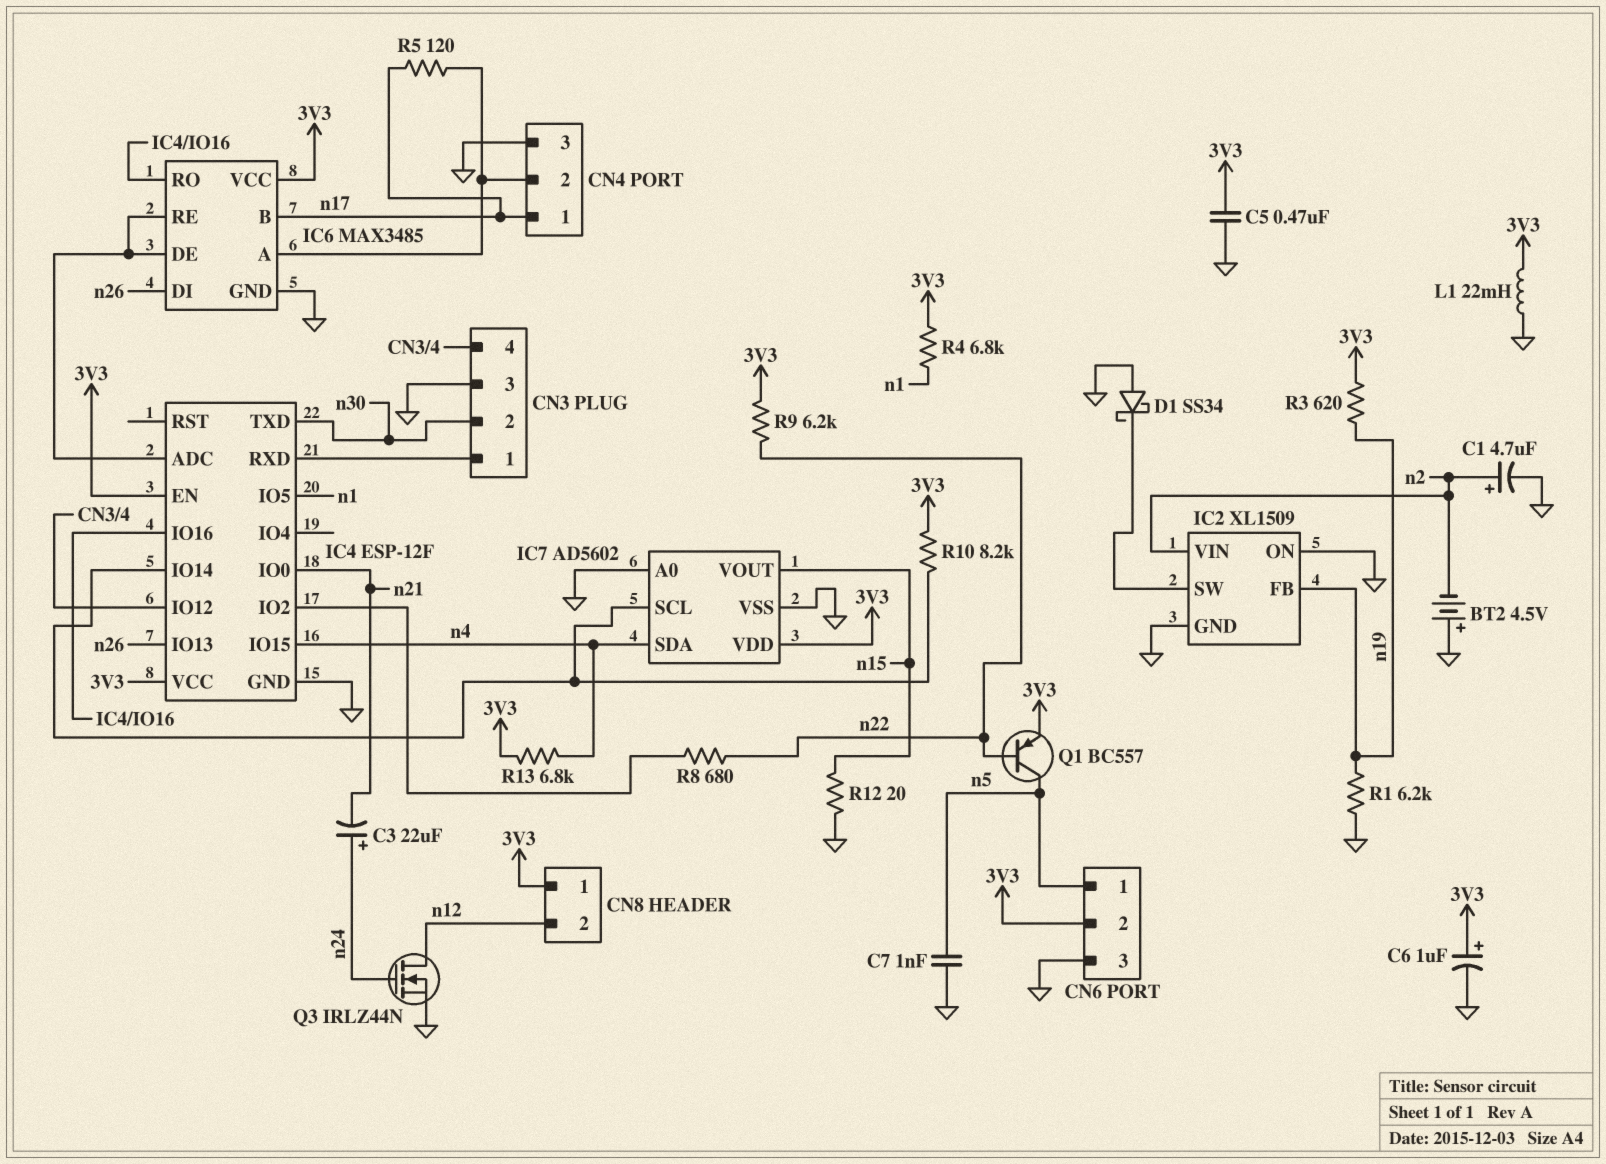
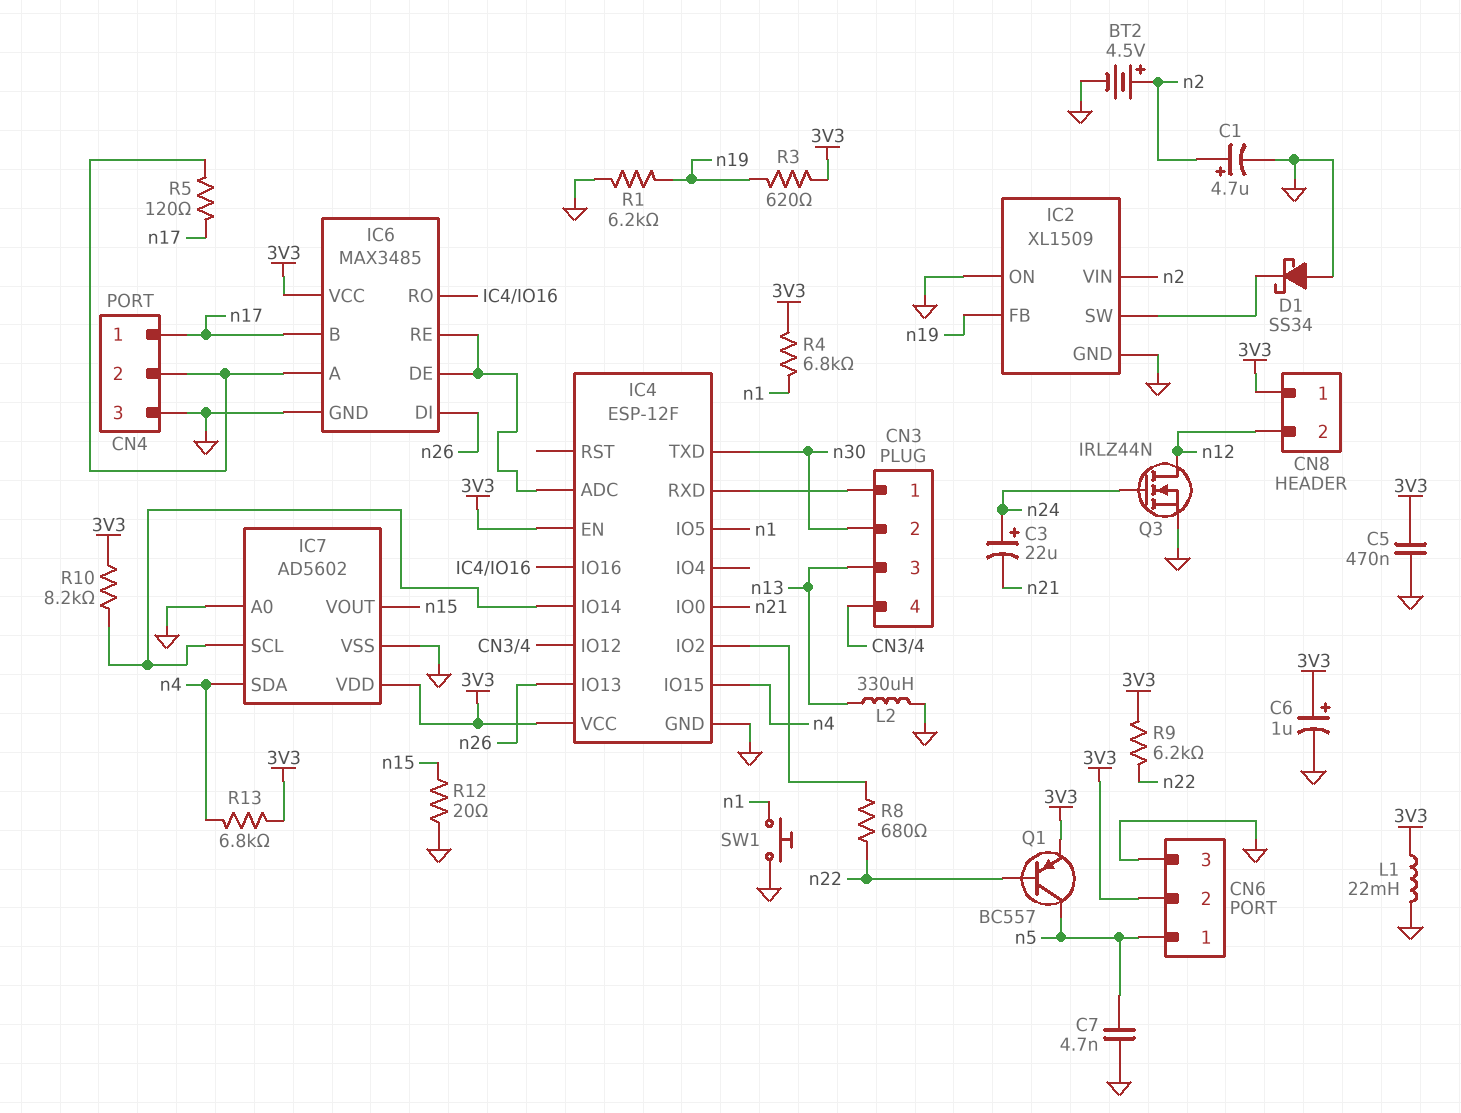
BT2: 4.5V (plus GND, minus n2) -> 4.5V (plus n2, minus GND)
C7: 1nF (GND, n5) -> 4.7nF (GND, n5)
CN3 pin 3: GND -> n13
L2: none -> 330uH (GND, n13)
SW1: none -> button (GND, n1)

